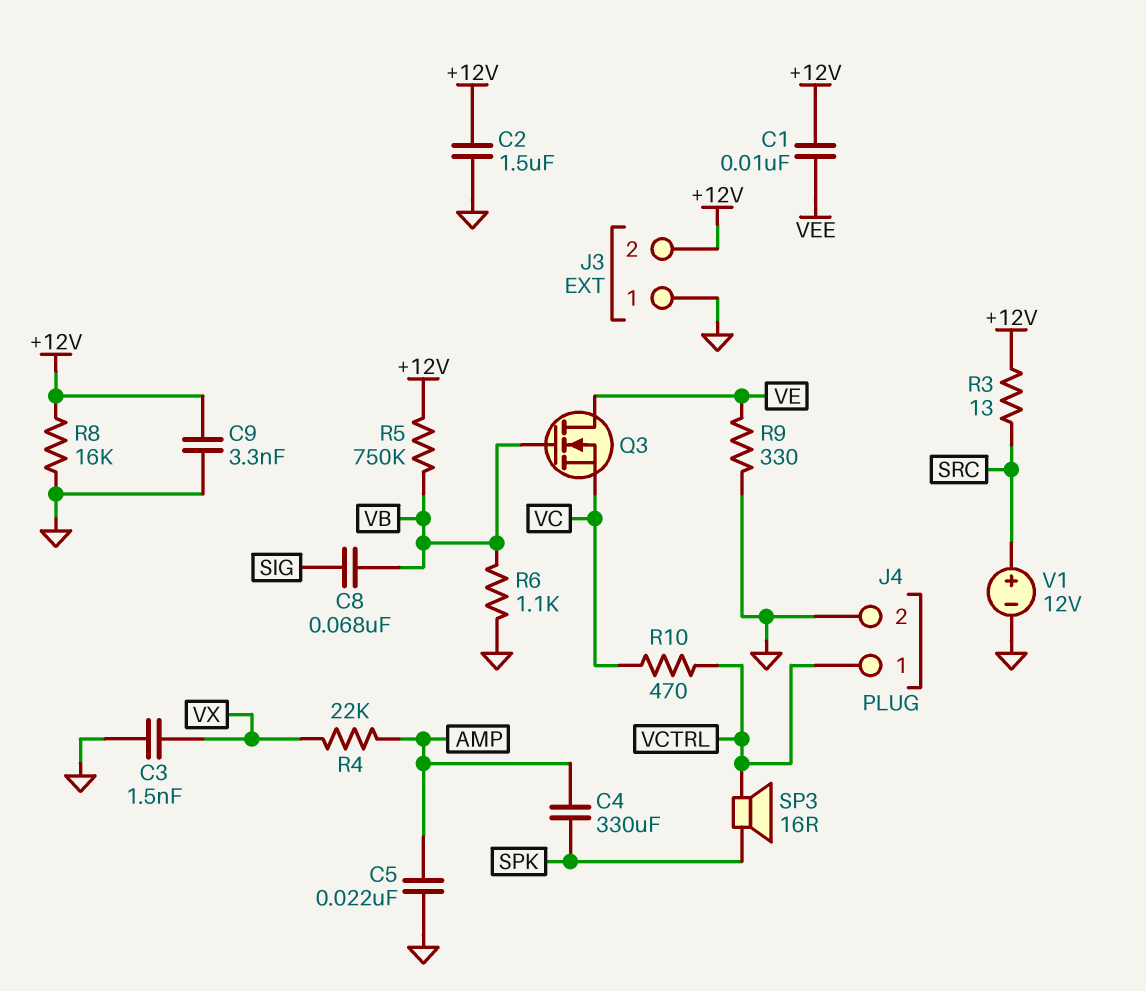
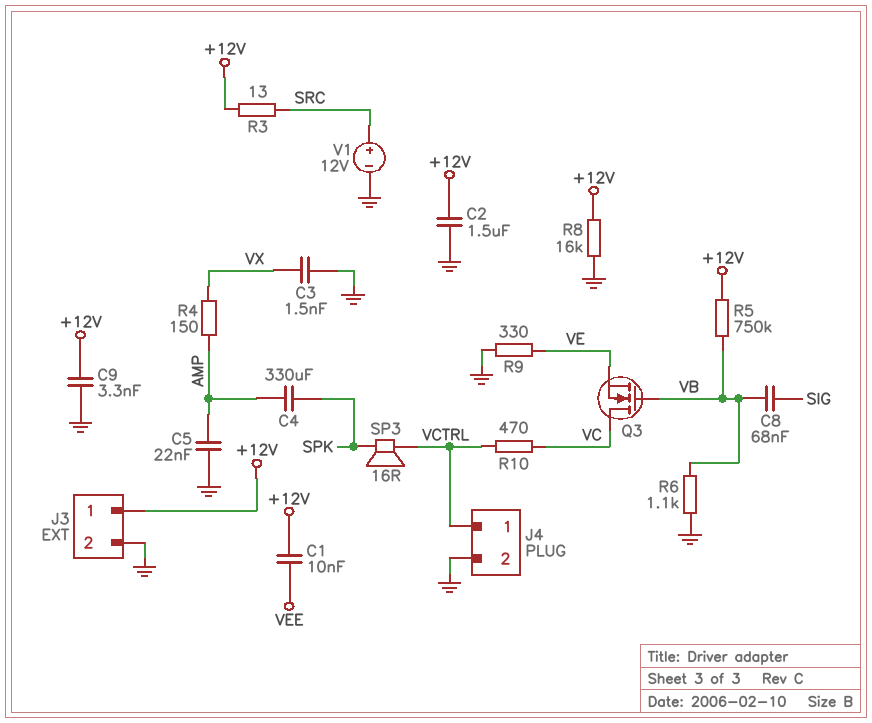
J3 pin 1: GND -> +12V
J3 pin 2: +12V -> GND
Q3: NMOS (G VB, D VE, S VC) -> NMOS (G VB, D VC, S VE)
R4: 22k (AMP, VX) -> 150 (AMP, VX)

